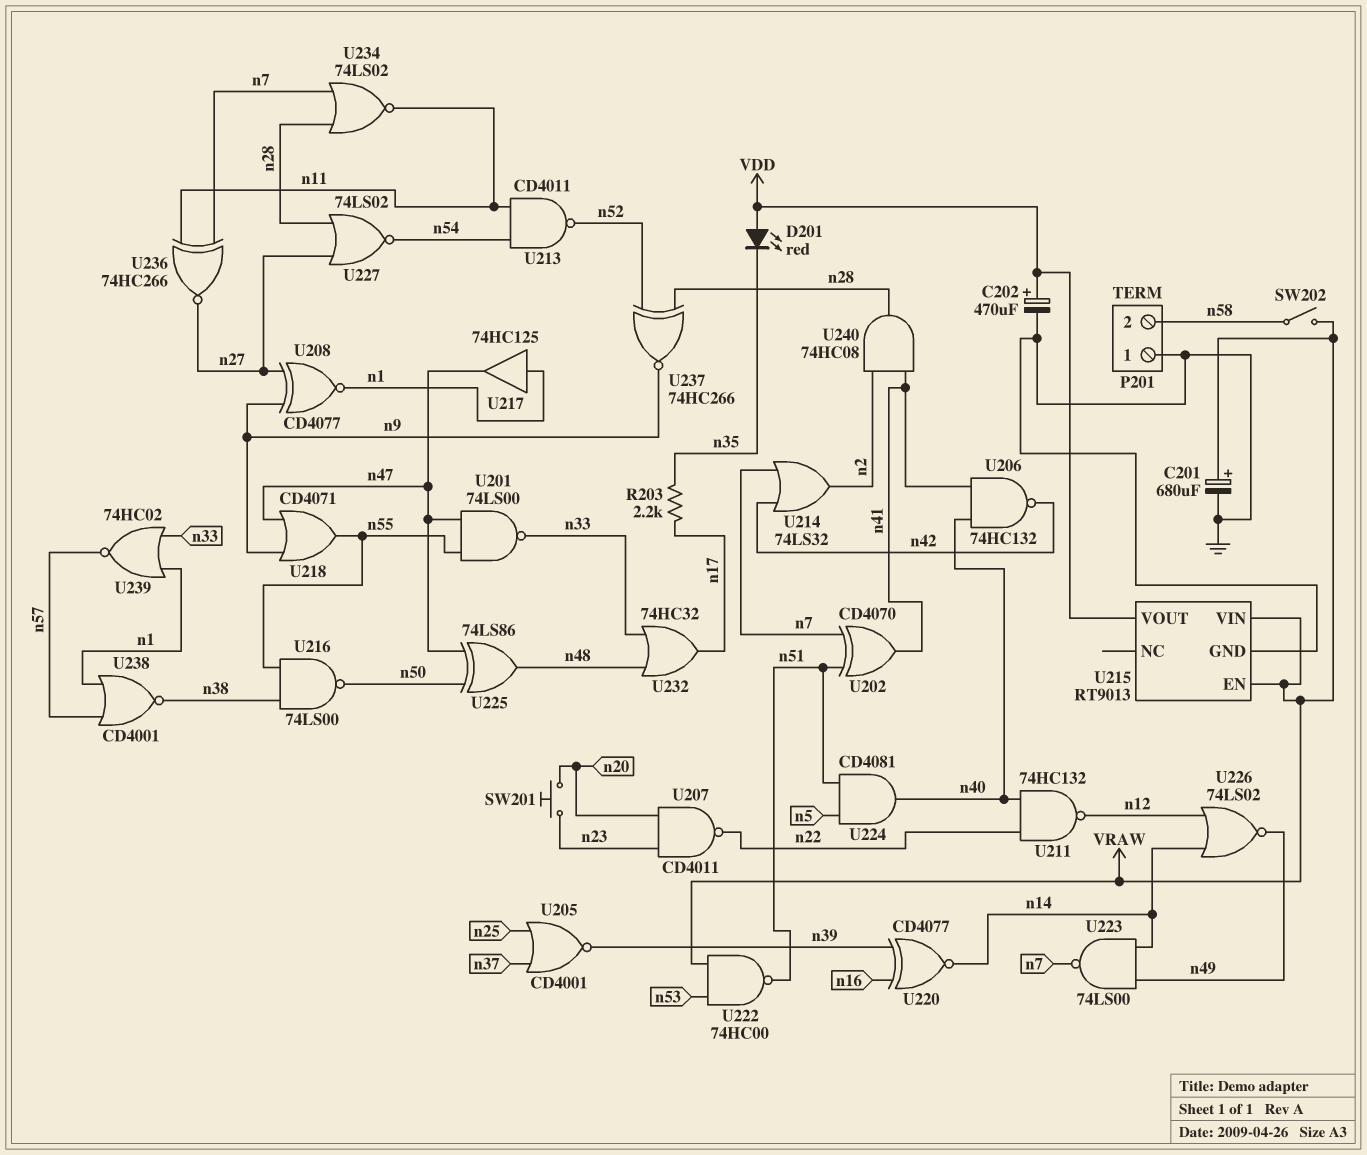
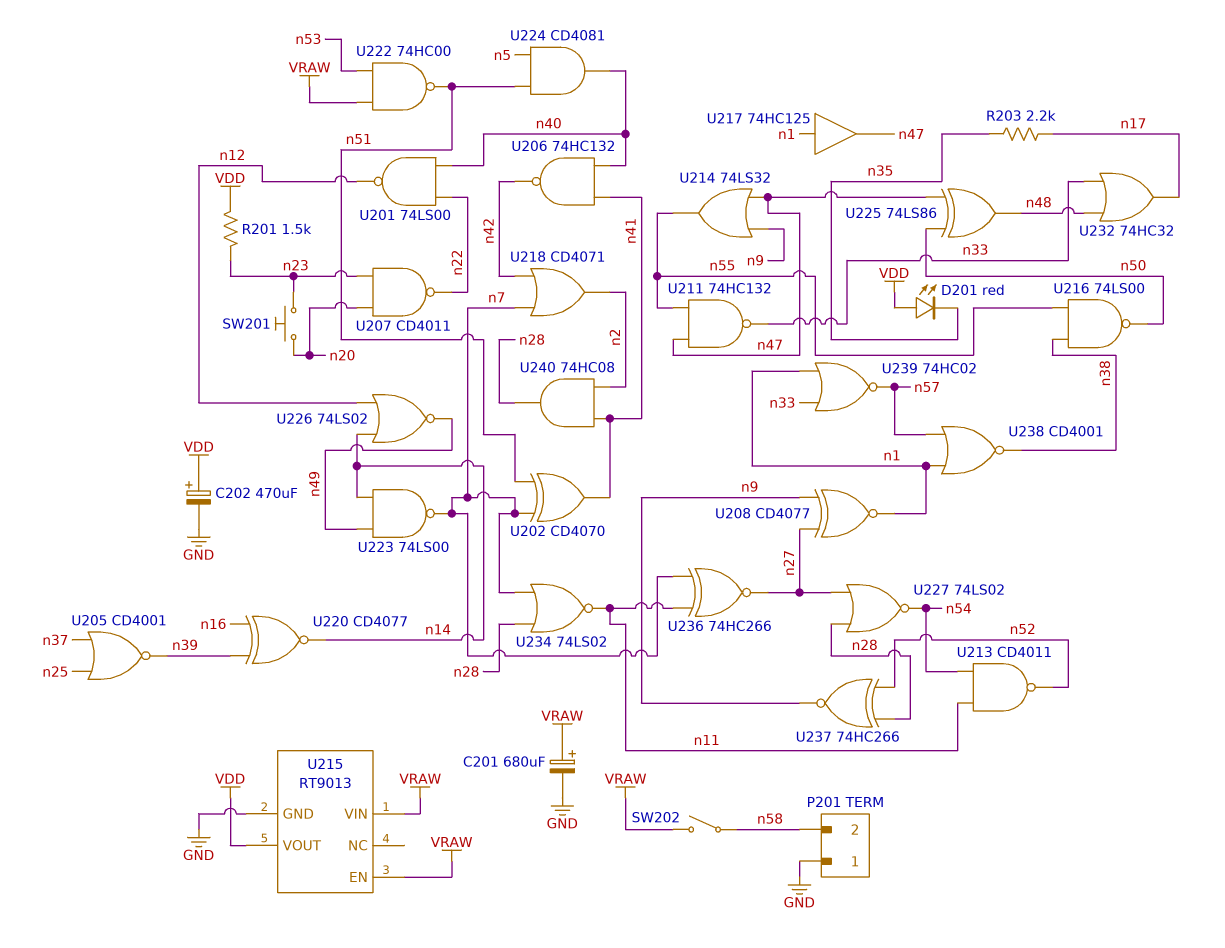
R201: none -> 1.5k (VDD, n23)
U201: NAND 74LS00 (in n47, in n55, out n33) -> NAND 74LS00 (in n22, in n40, out n12)
U211: NAND 74HC132 (in n22, in n40, out n12) -> NAND 74HC132 (in n47, in n55, out n33)
U214: OR 74LS32 (in n7, in n42, out n2) -> OR 74LS32 (in n9, in n47, out n55)
U218: OR CD4071 (in n9, in n47, out n55) -> OR CD4071 (in n7, in n42, out n2)

